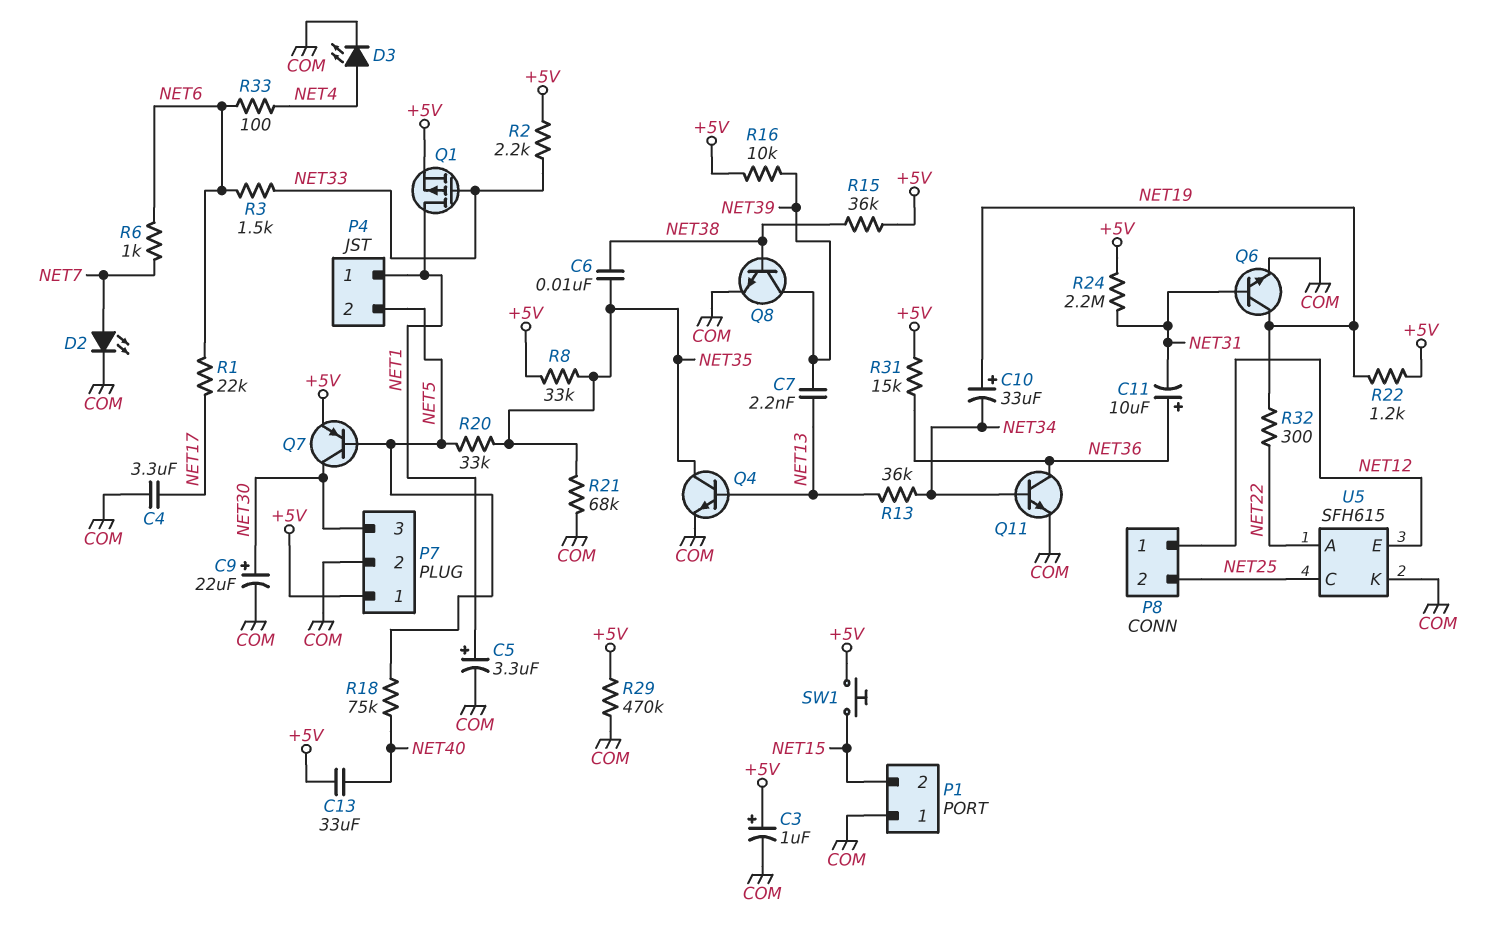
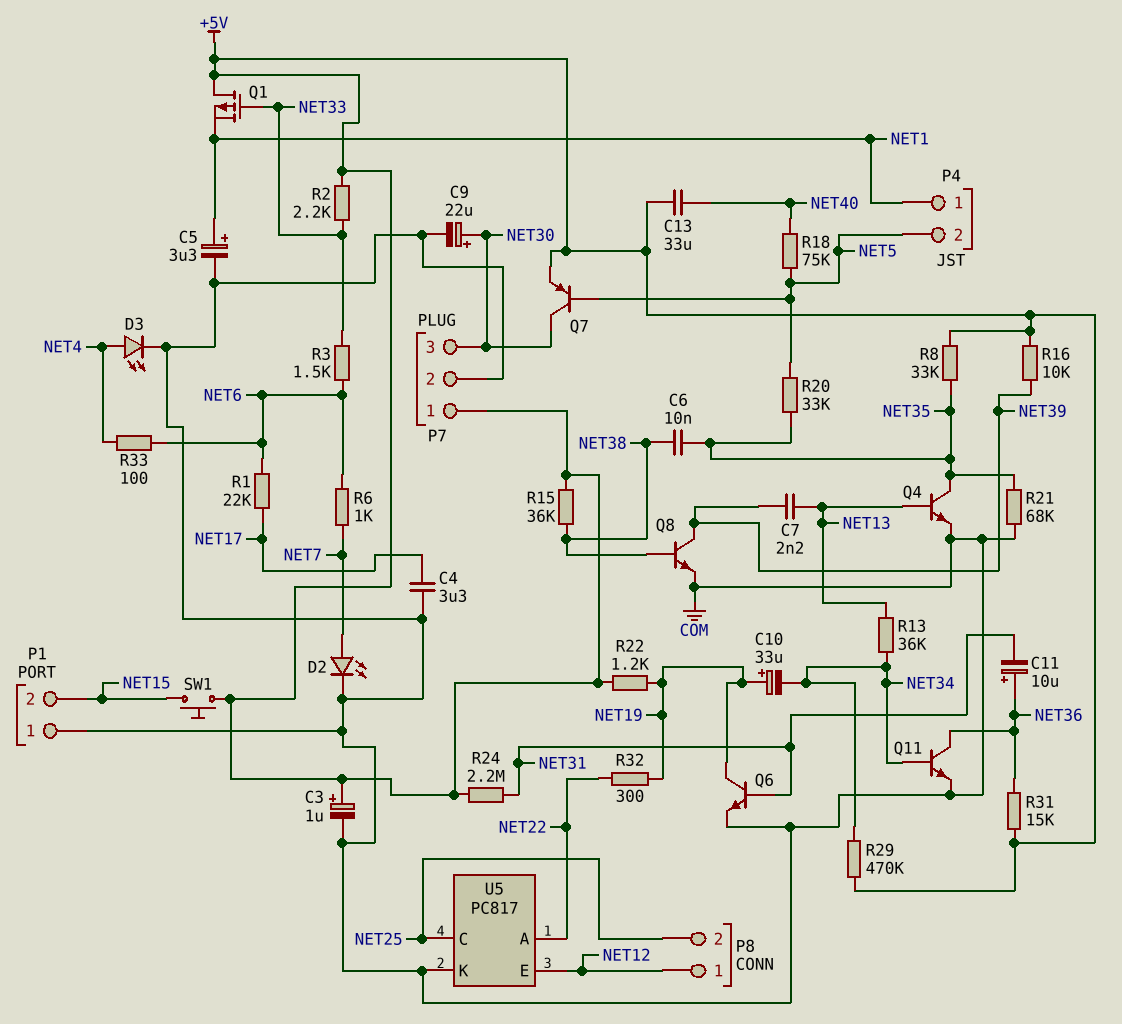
Q1: PMOS (G NET33, D NET1, S +5V) -> PMOS (G NET33, D +5V, S NET1)
R29: 470k (+5V, COM) -> 470k (+5V, NET34)
U5: SFH615 -> PC817

